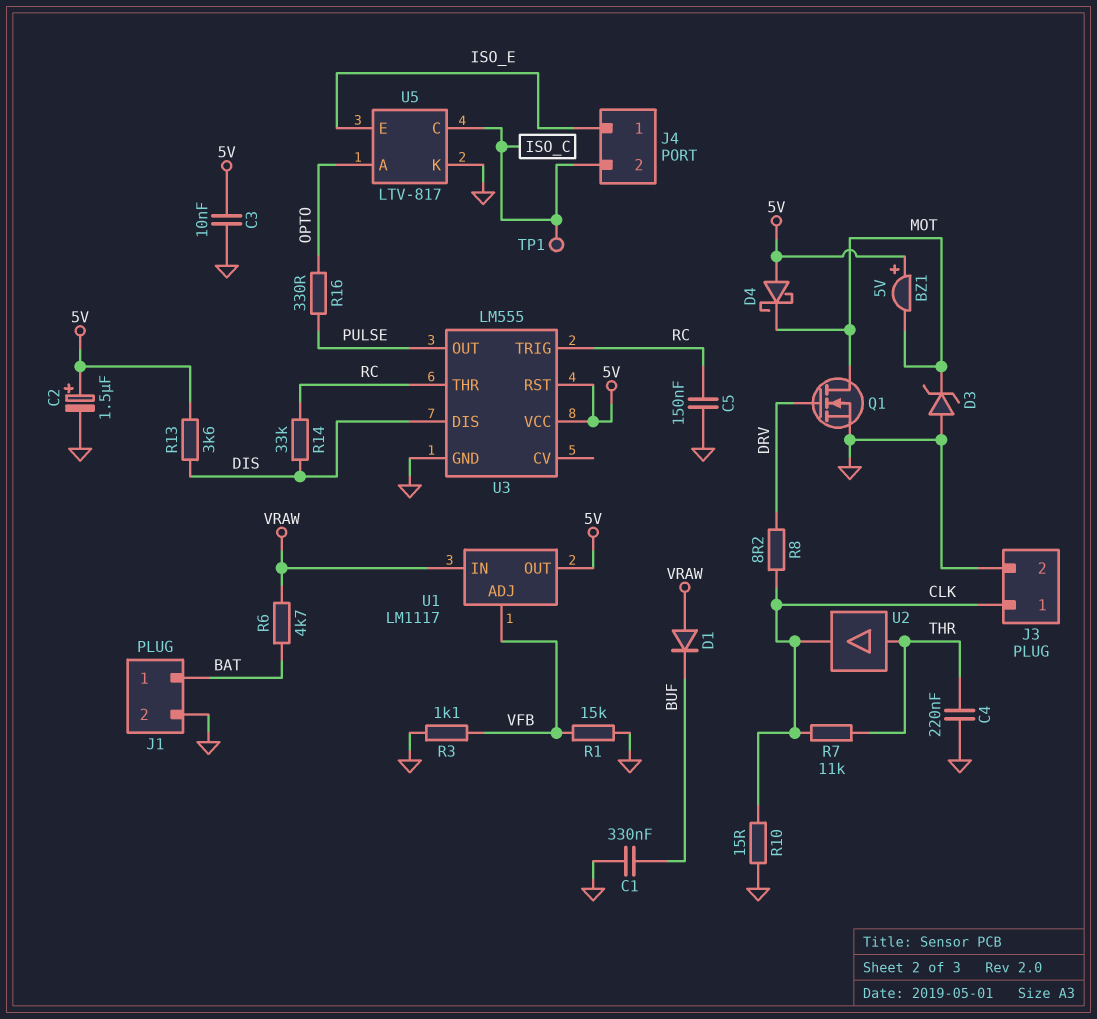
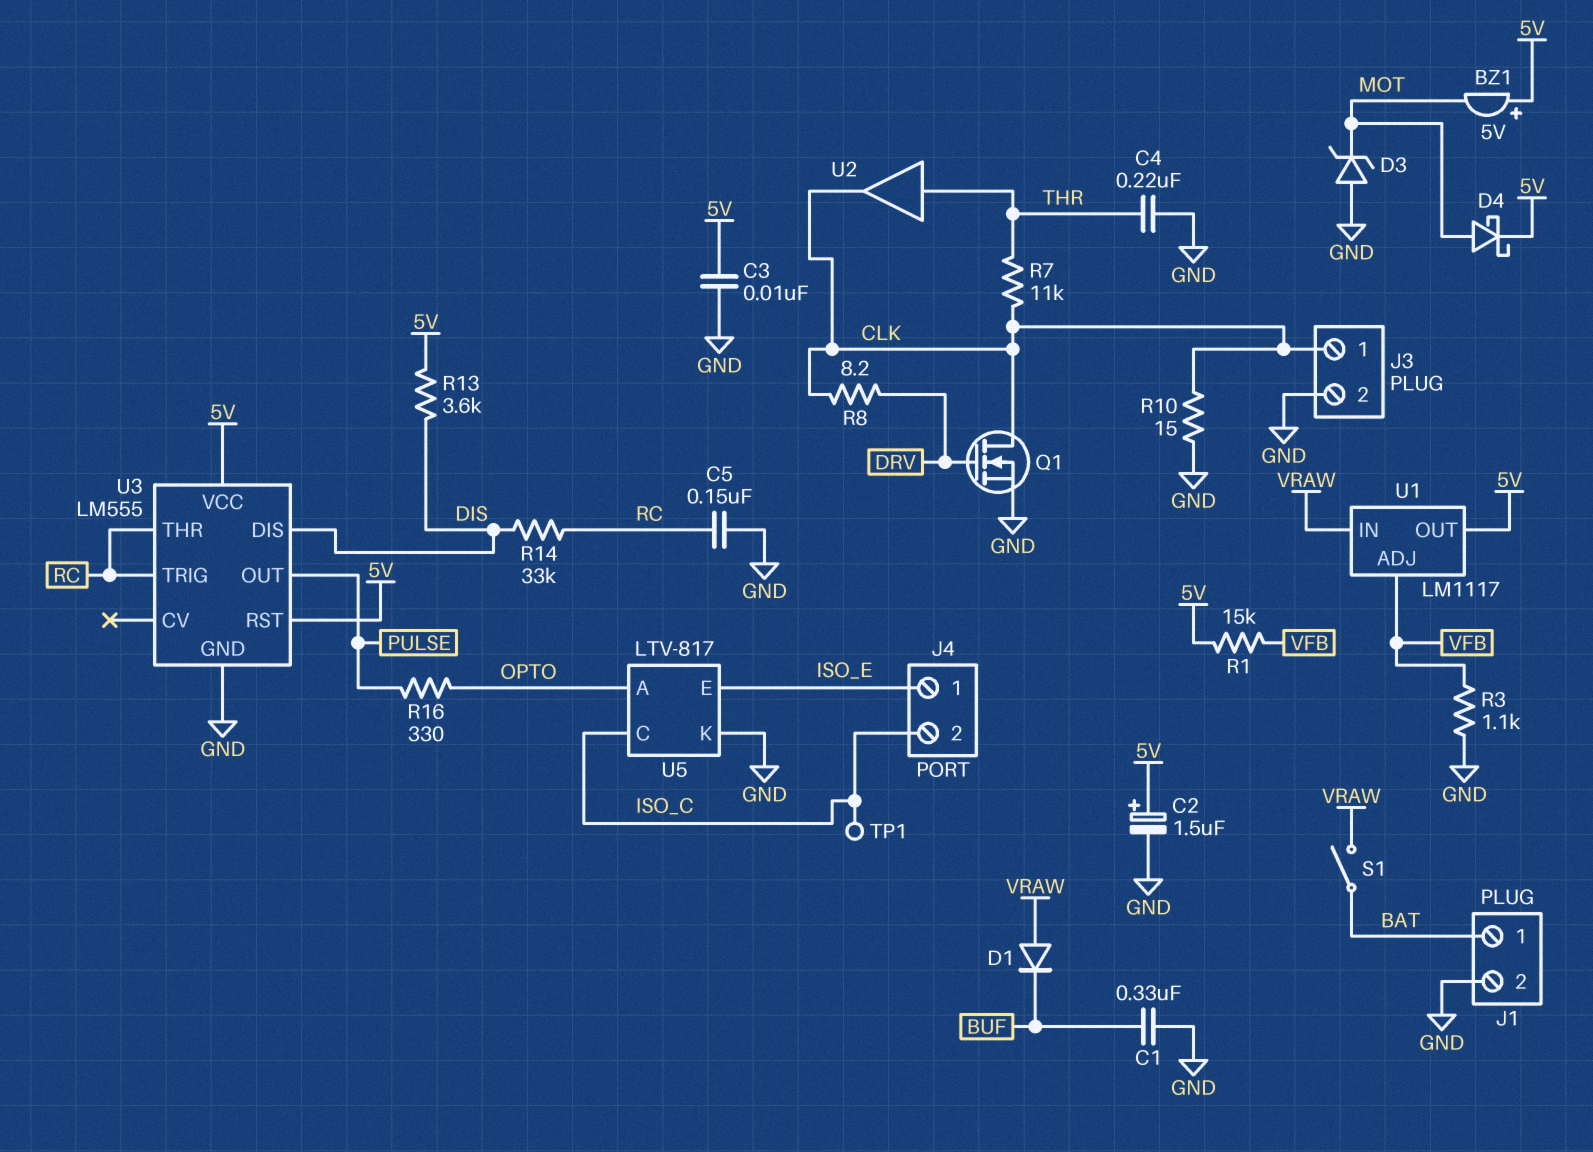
D4: schottky (A 5V, K MOT) -> schottky (A MOT, K 5V)
Q1: NMOS (G DRV, D MOT, S GND) -> NMOS (G DRV, D CLK, S GND)
R1: 15k (GND, VFB) -> 15k (5V, VFB)
R6: 4.7k (BAT, VRAW) -> none
S1: none -> switch (BAT, VRAW)

